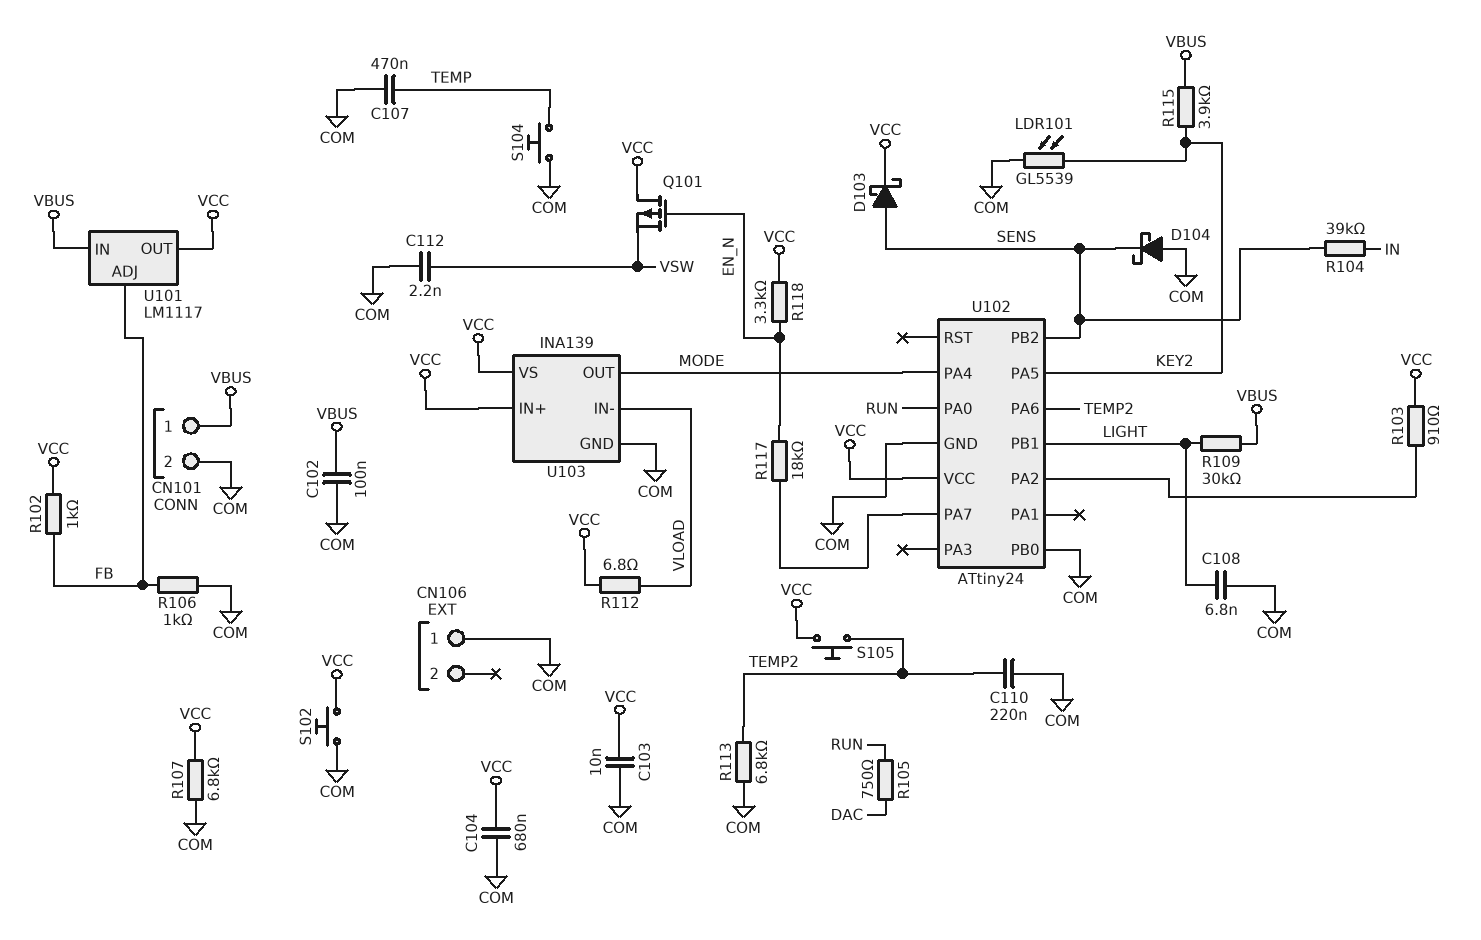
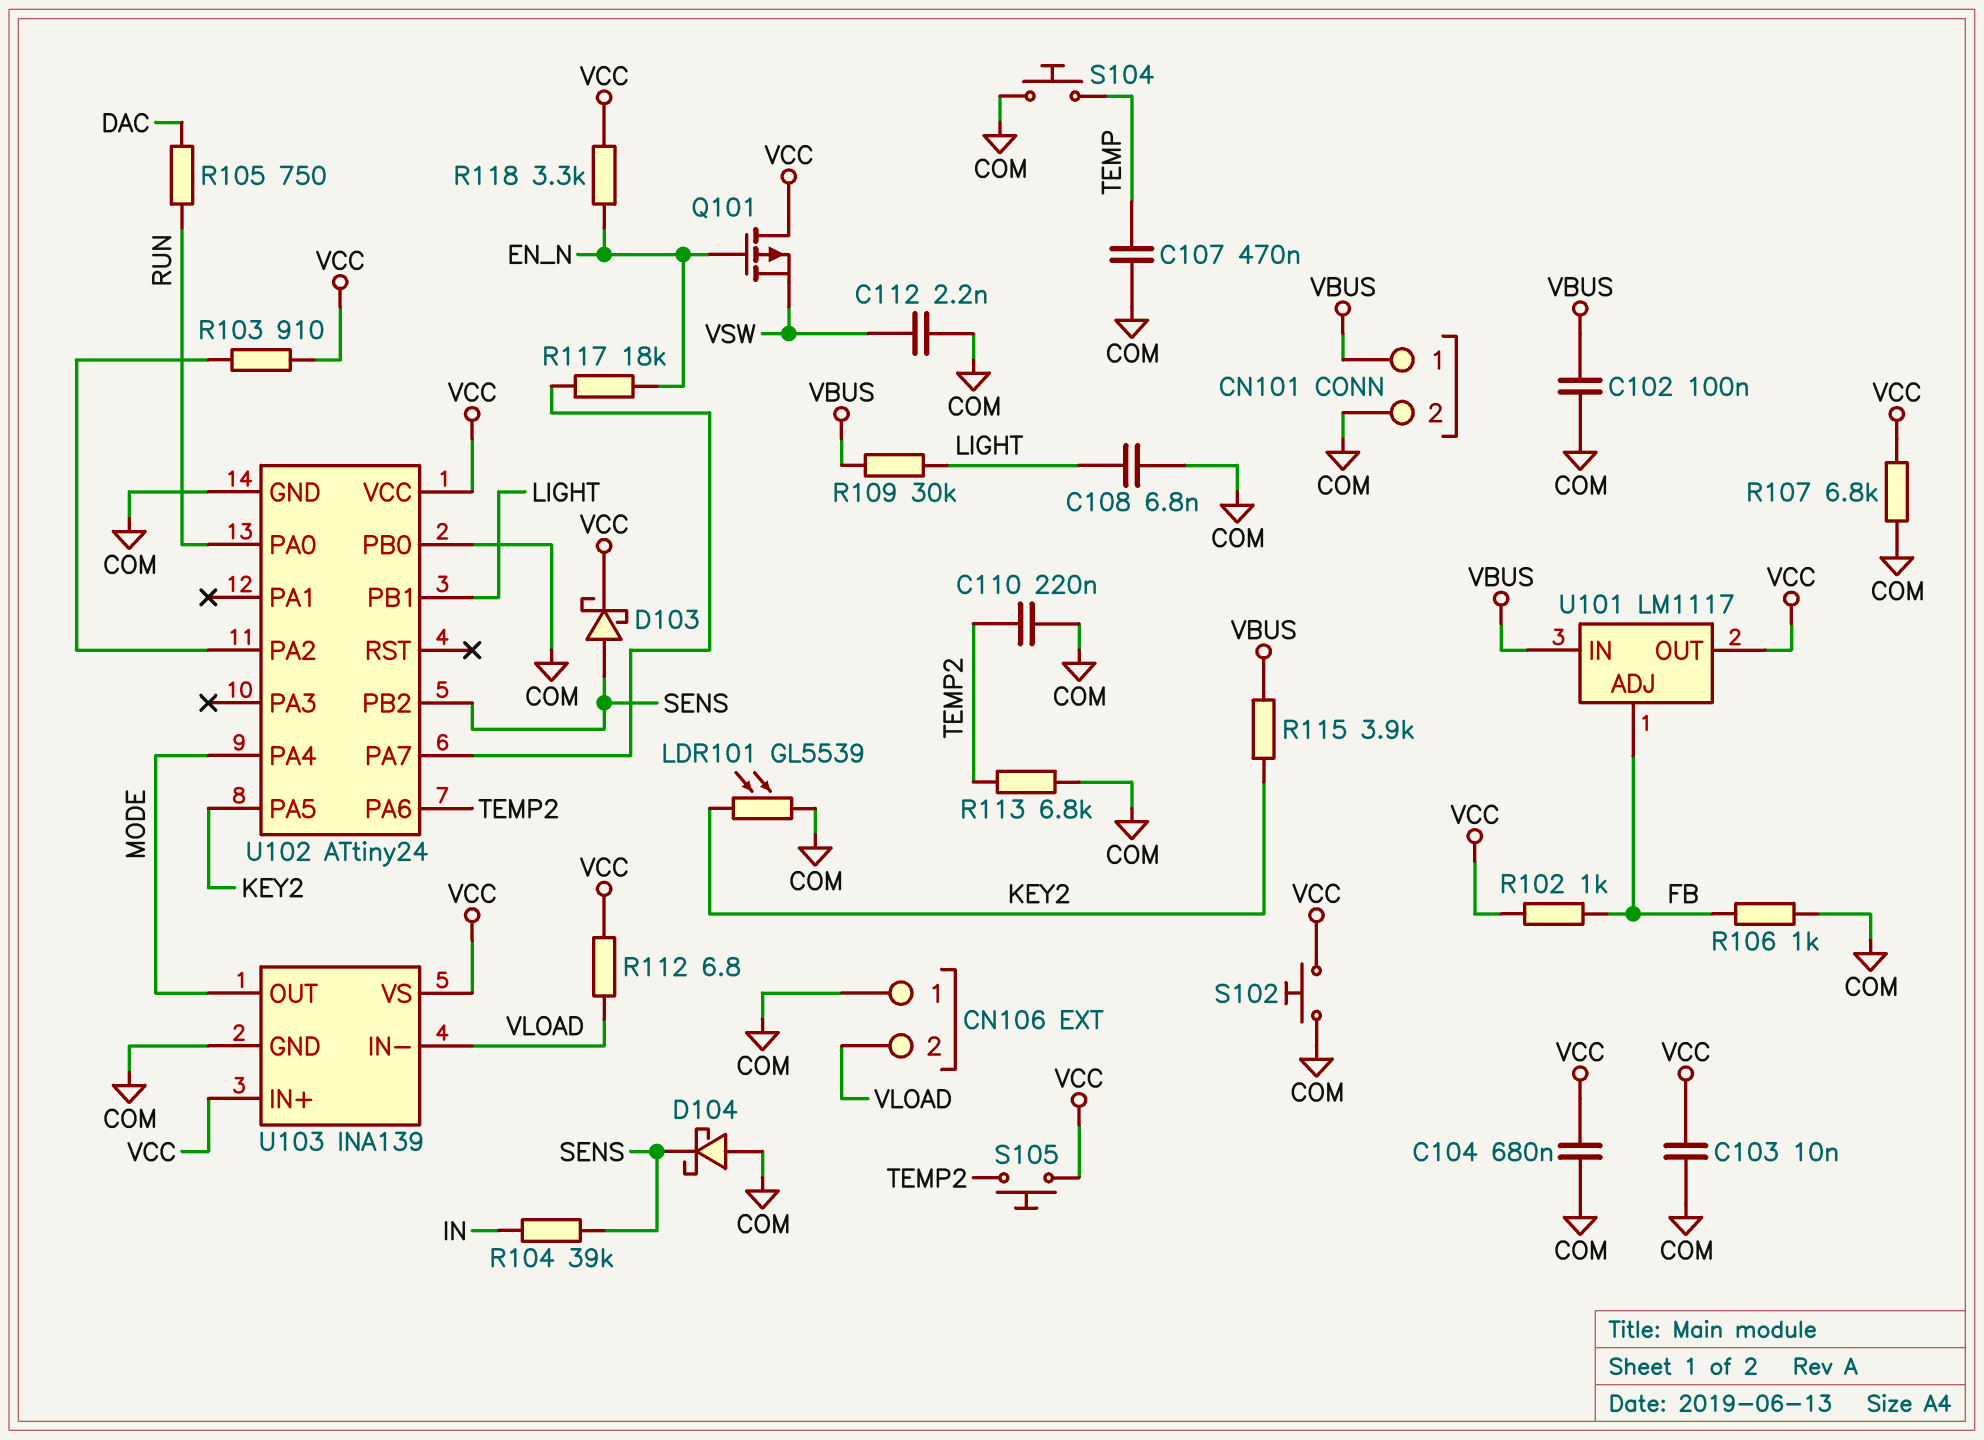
CN106 pin 2: none -> VLOAD

